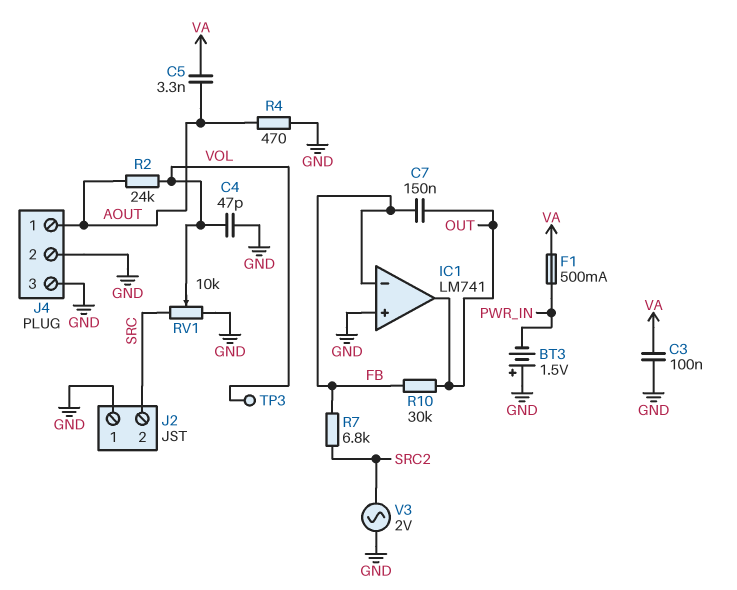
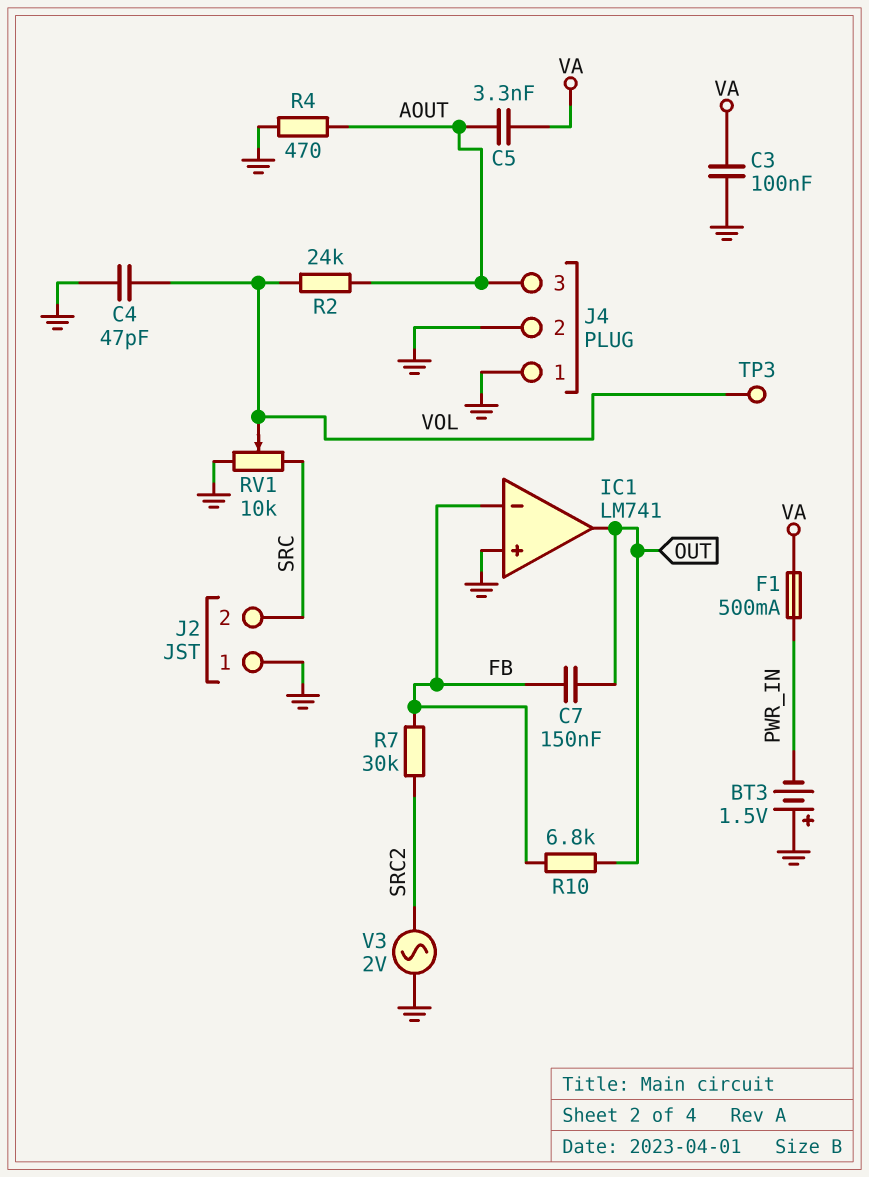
J4 pin 1: AOUT -> GND
J4 pin 3: GND -> AOUT
R7: 6.8k (FB, SRC2) -> 30k (FB, SRC2)
R10: 30k (FB, OUT) -> 6.8k (FB, OUT)

